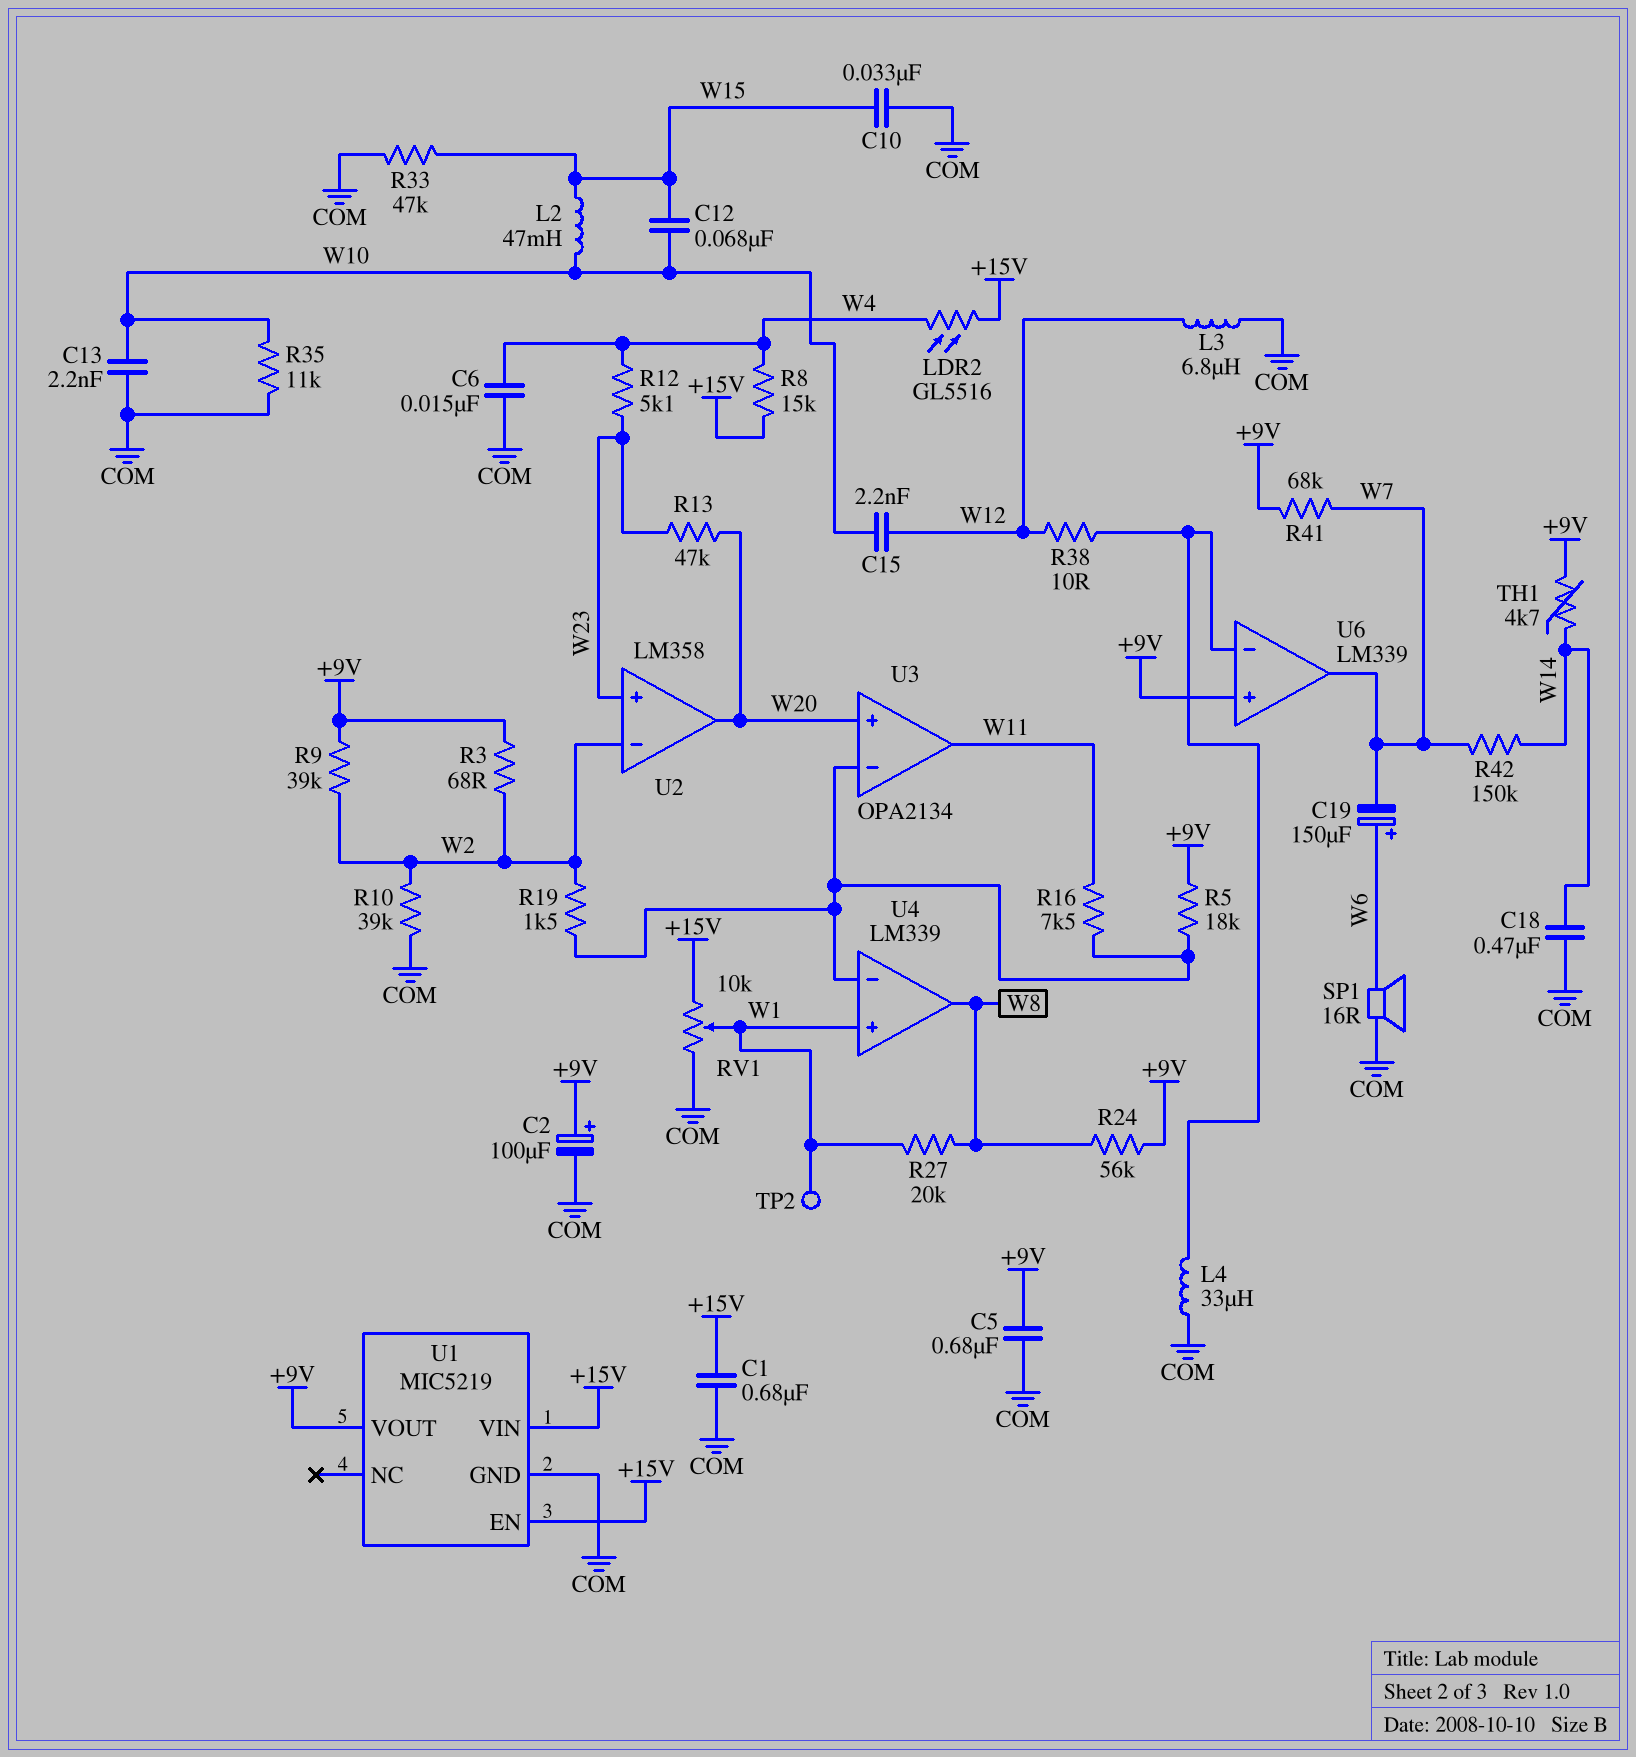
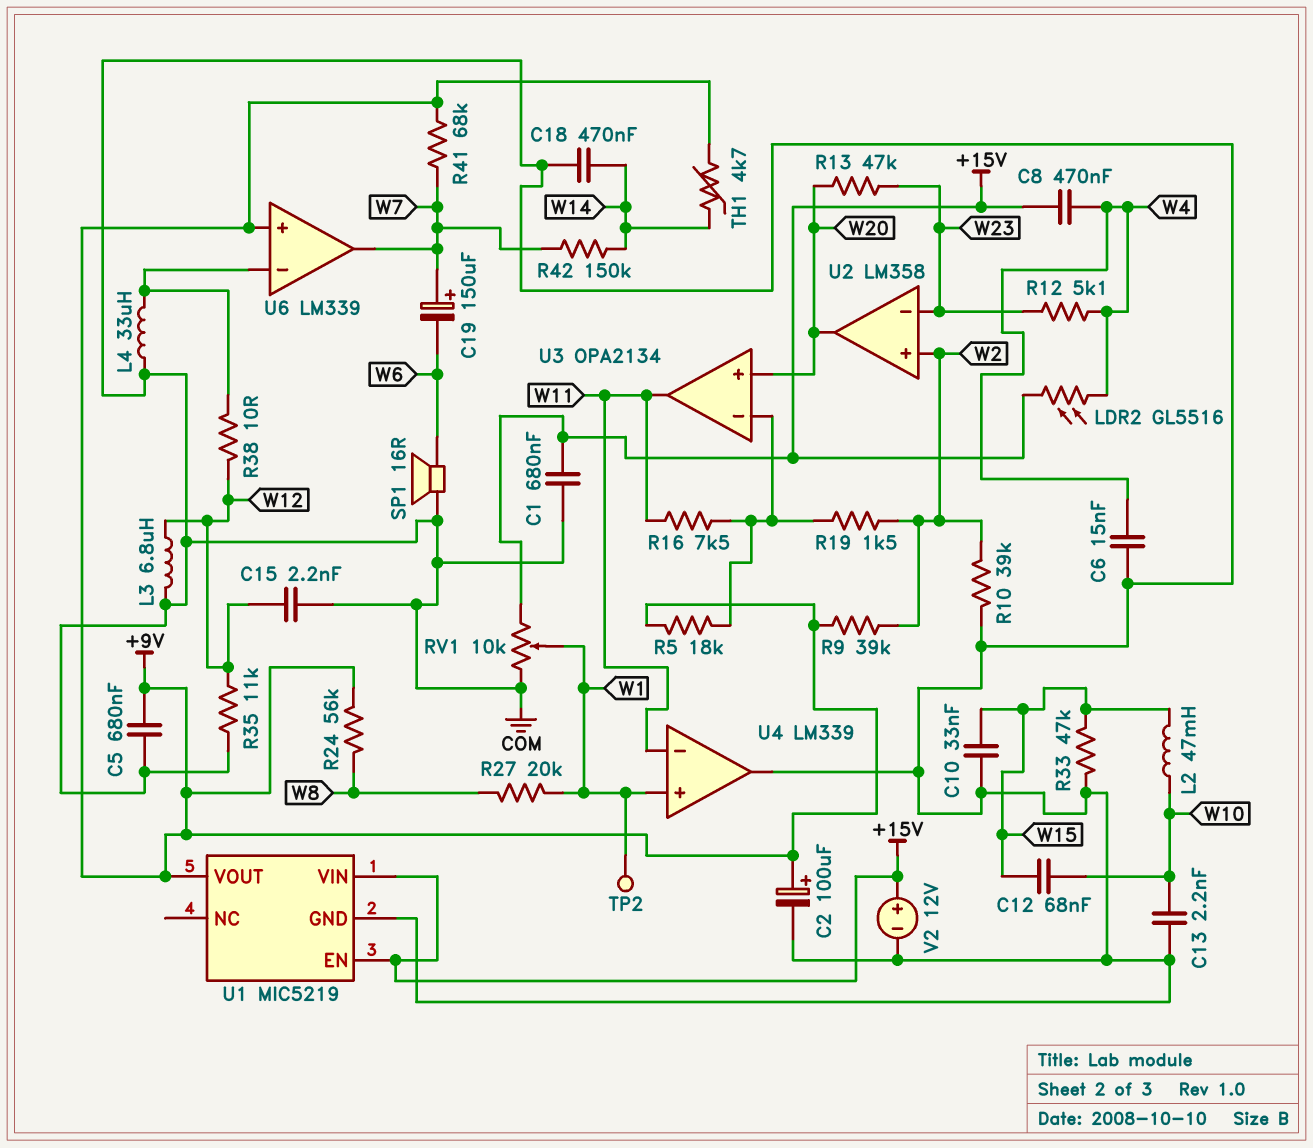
C8: none -> 470nF (+15V, W4)
C15: 2.2nF (W10, W12) -> 2.2nF (COM, W12)
C19: 150uF (plus W6, minus W7) -> 150uF (plus W7, minus W6)
R3: 68 (+9V, W2) -> none
R8: 15k (+15V, W4) -> none
R35: 11k (COM, W10) -> 11k (COM, W12)
U2 pin in+: W23 -> W2
U2 pin in-: W2 -> W23
U4 pin in-: U3/in- -> W11
U4 pin out: W8 -> COM
V2: none -> 12V (plus +15V, minus COM)

